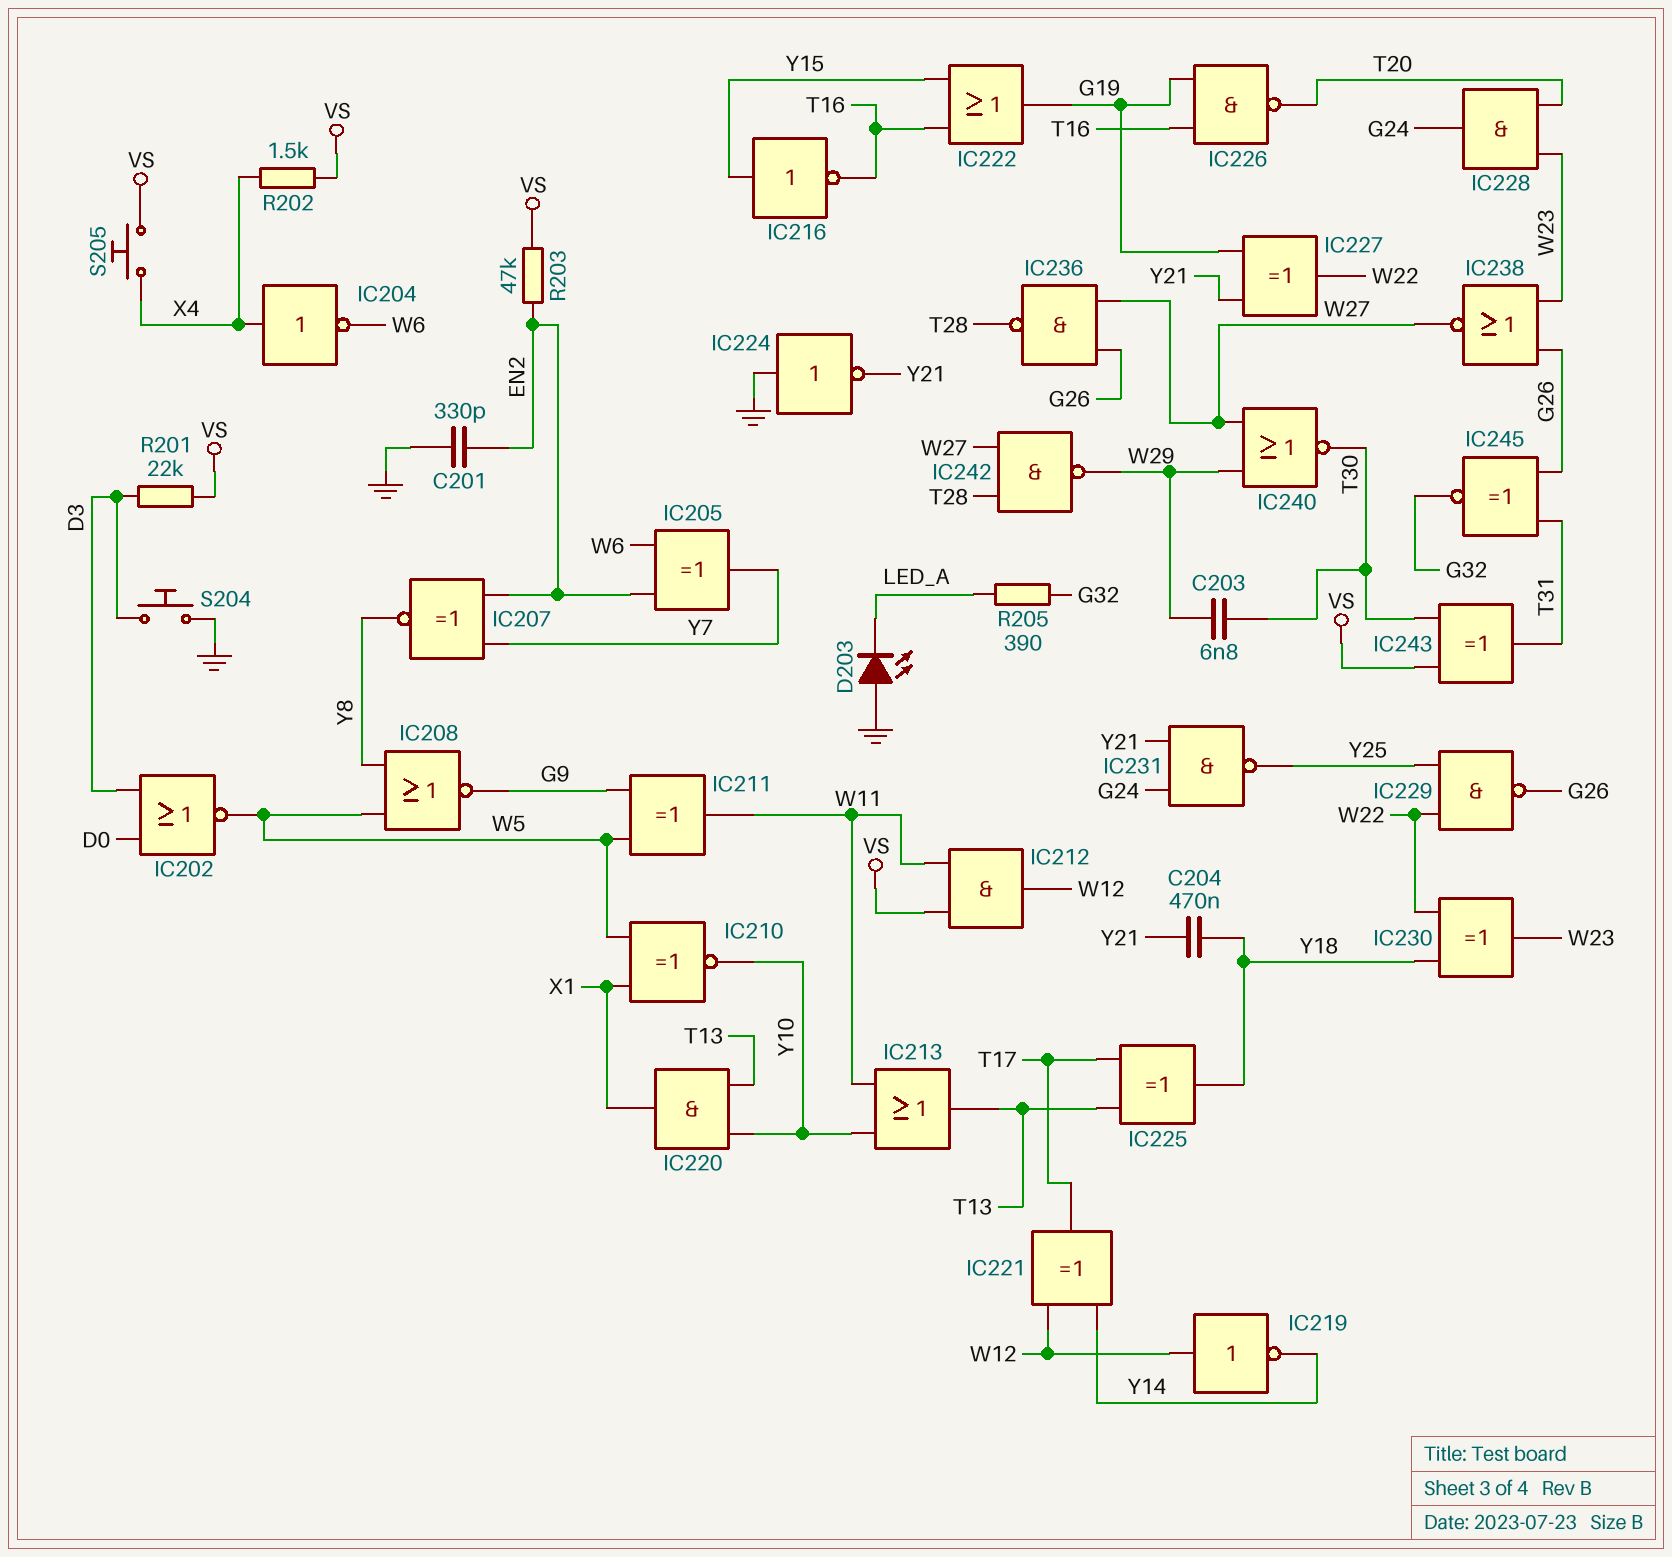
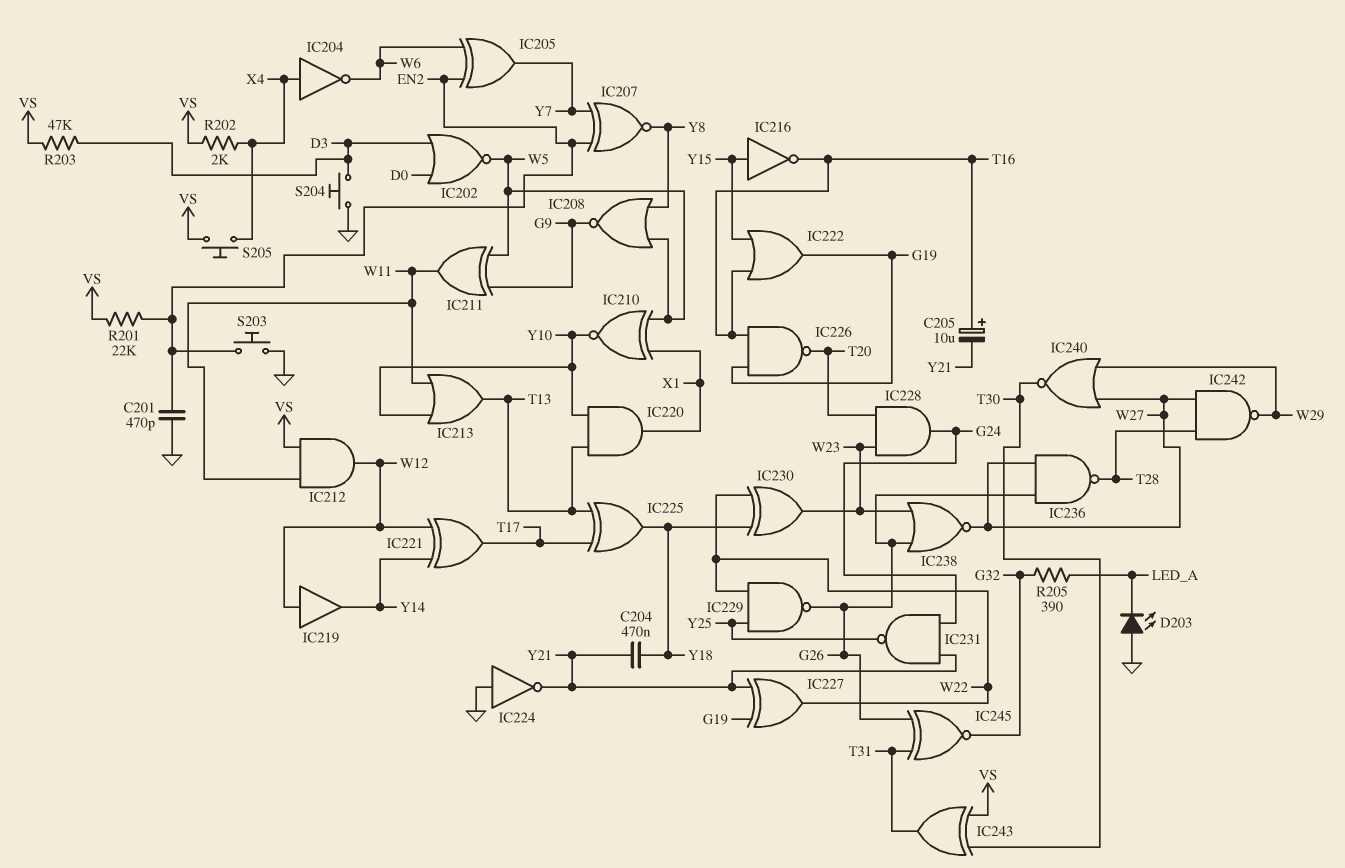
C201: 330pF (EN2, GND) -> 470pF (EN2, GND)
C203: 6.8nF (T30, W29) -> none
C205: none -> 10uF (plus T16, minus Y21)
IC219: NOT (in W12, out Y14) -> buffer (in W12, out Y14)
R201: 22k (D3, VS) -> 22k (EN2, VS)
R202: 1.5k (VS, X4) -> 2k (VS, X4)
R203: 47k (EN2, VS) -> 47k (D3, VS)
S203: none -> button (EN2, GND)

